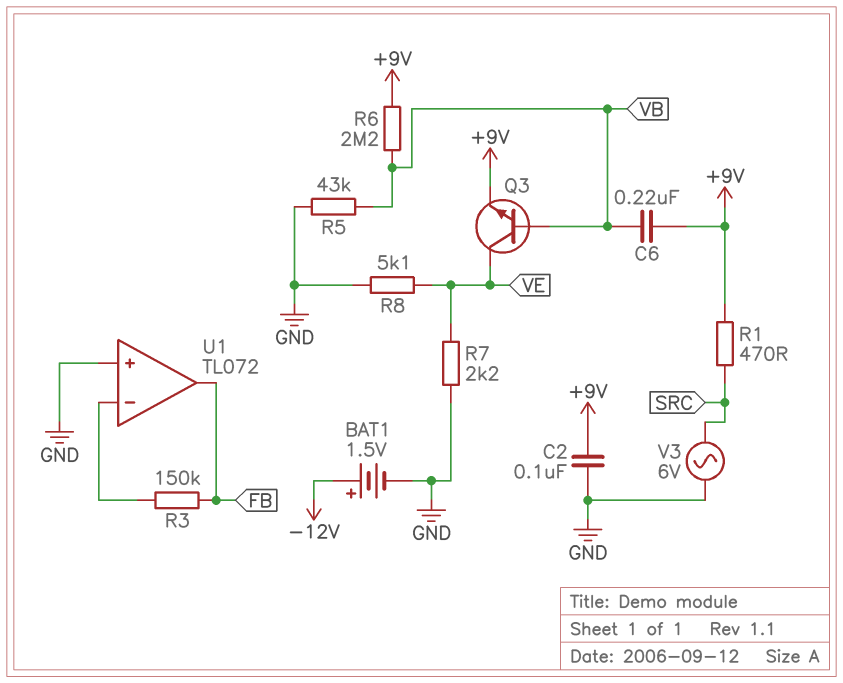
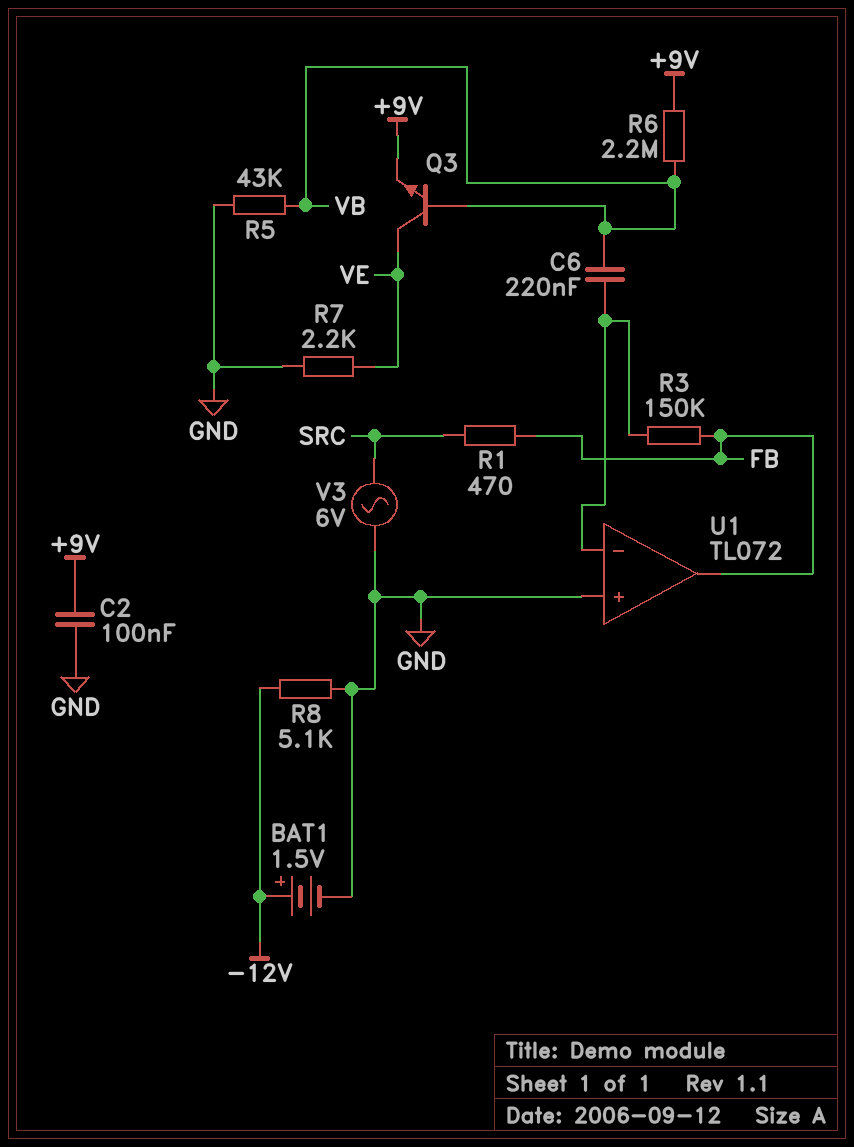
C6: 220nF (+9V, VB) -> 220nF (U1/in-, VB)
R1: 470 (+9V, SRC) -> 470 (FB, SRC)
R8: 5.1k (GND, VE) -> 5.1k (-12V, GND)

